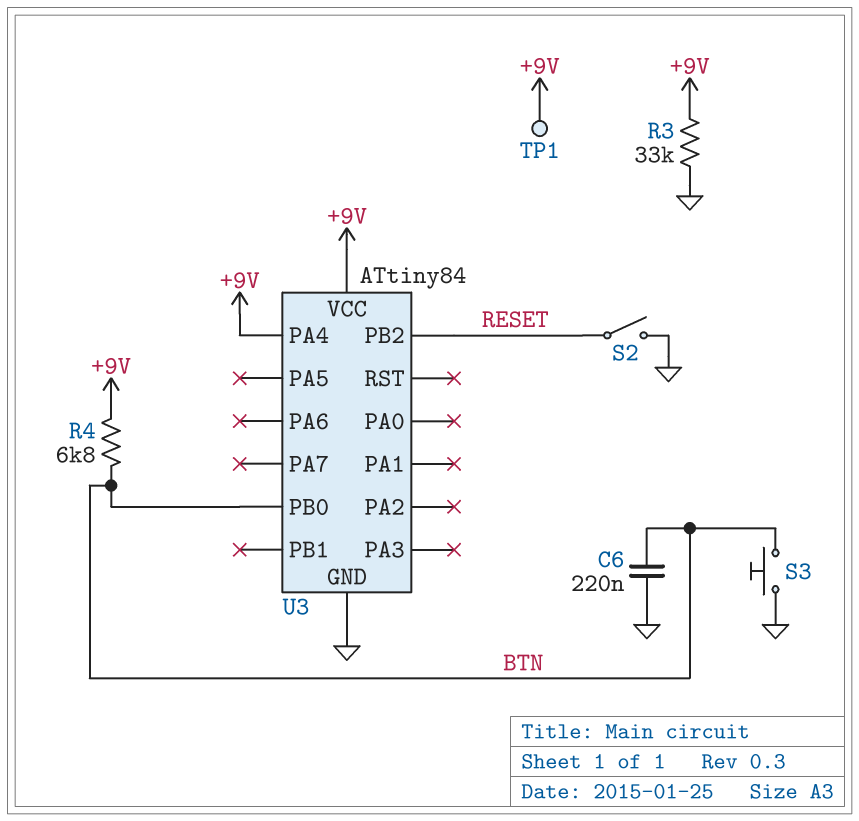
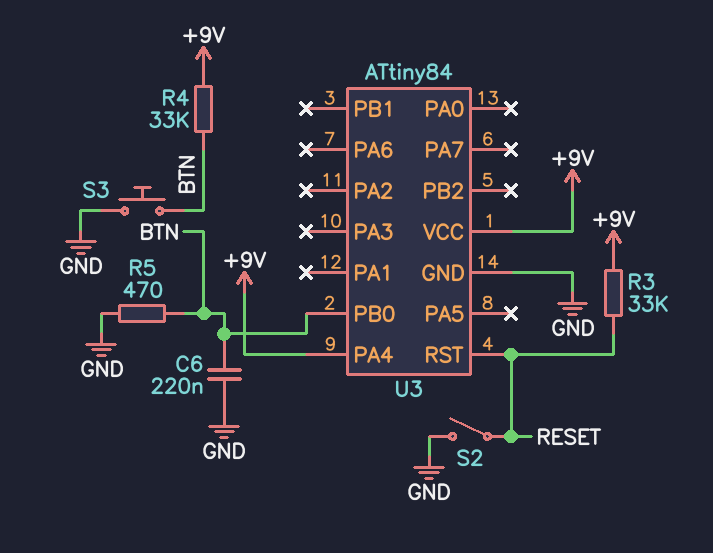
R3: 33k (+9V, GND) -> 33k (+9V, RESET)
R4: 6.8k (+9V, BTN) -> 33k (+9V, BTN)
R5: none -> 470 (BTN, GND)
TP1: test point (+9V) -> none
U3 pin PB2: RESET -> none
U3 pin RST: none -> RESET

